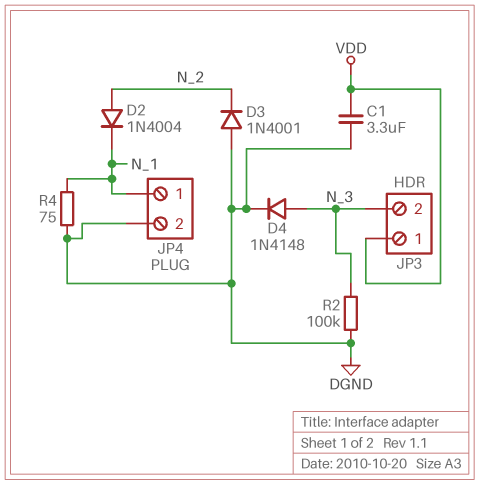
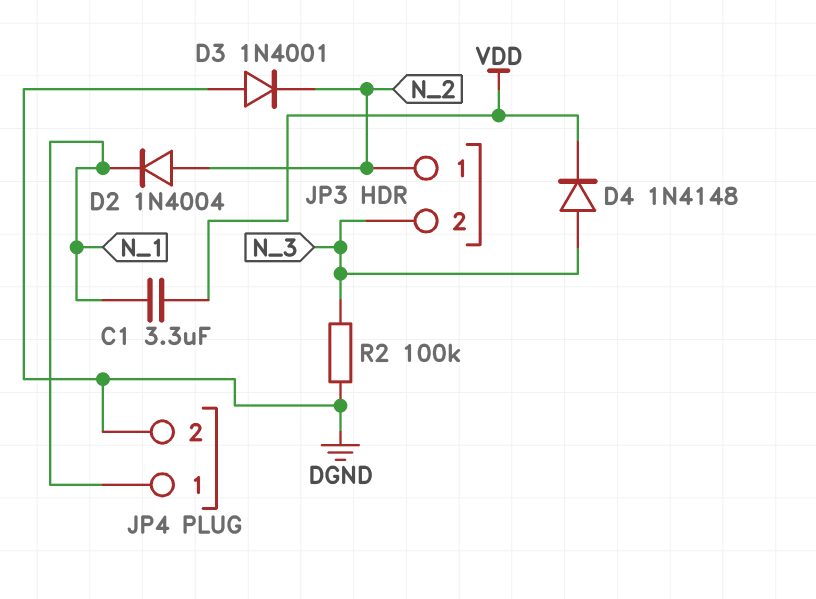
C1: 3.3uF (DGND, VDD) -> 3.3uF (N_1, VDD)
D4: diode 1N4148 (A N_3, K DGND) -> diode 1N4148 (A N_3, K VDD)
JP3 pin 1: VDD -> N_2
R4: 75 (DGND, N_1) -> none

